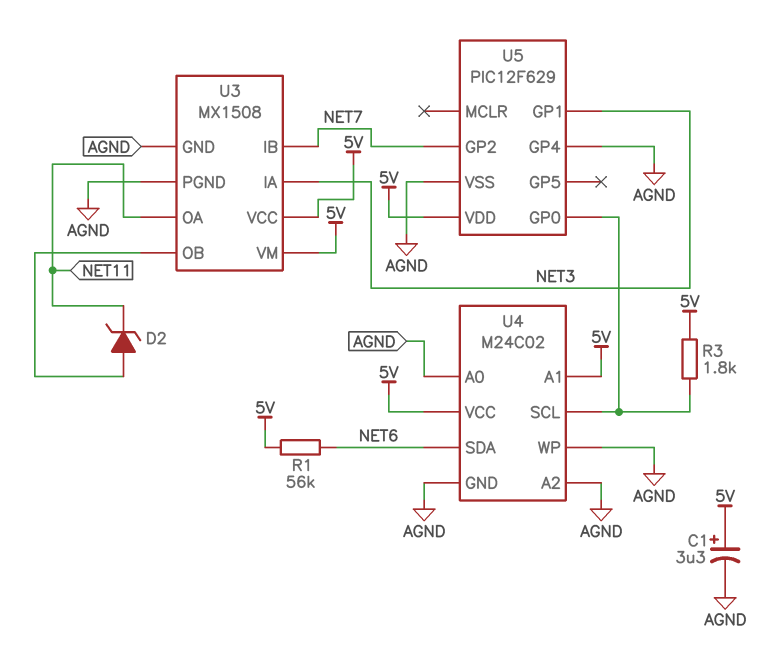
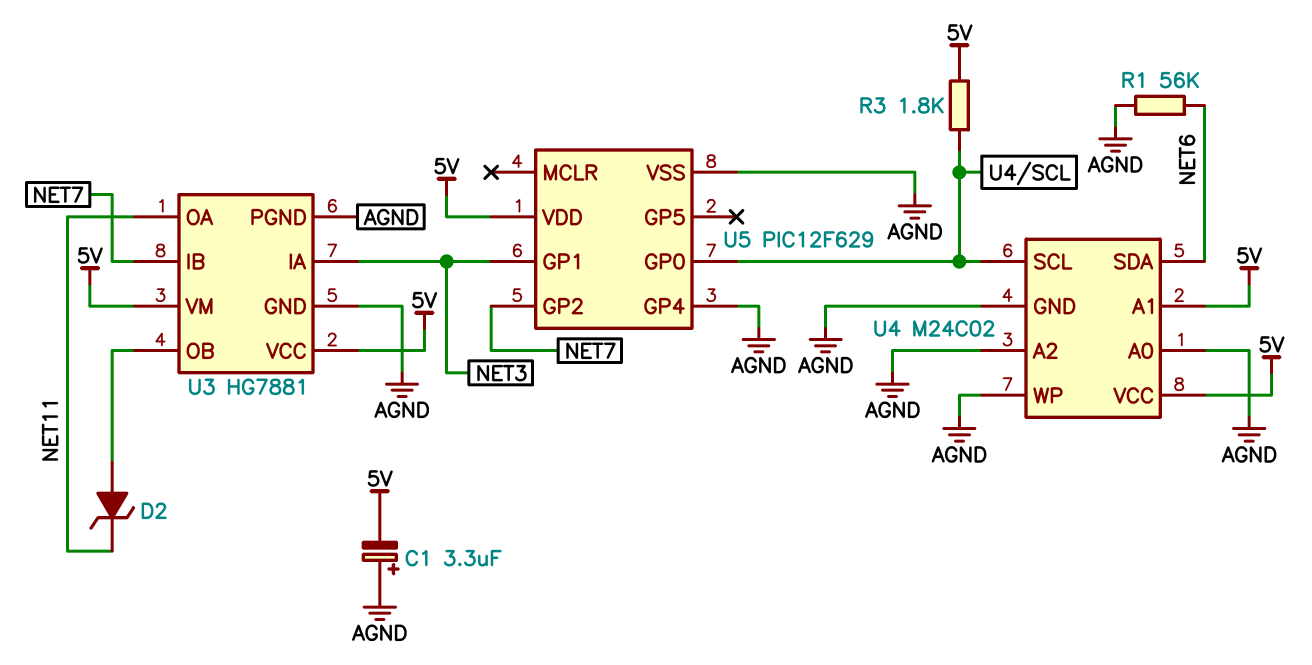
C1: 3.3uF (plus 5V, minus AGND) -> 3.3uF (plus AGND, minus 5V)
R1: 56k (5V, NET6) -> 56k (AGND, NET6)
U3: MX1508 -> HG7881

